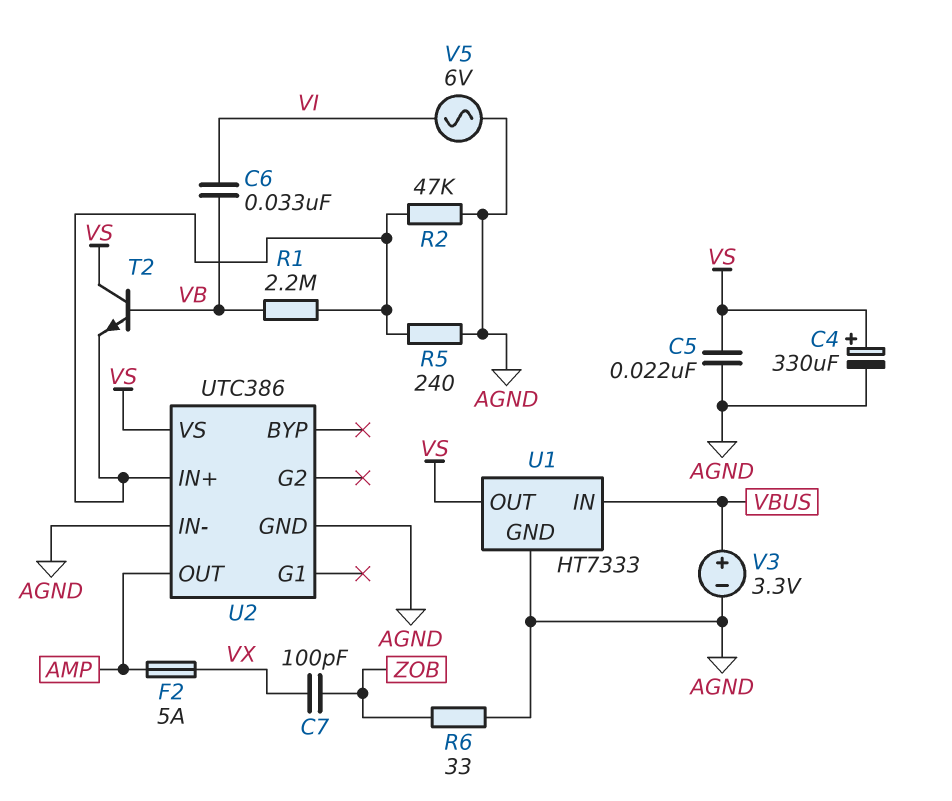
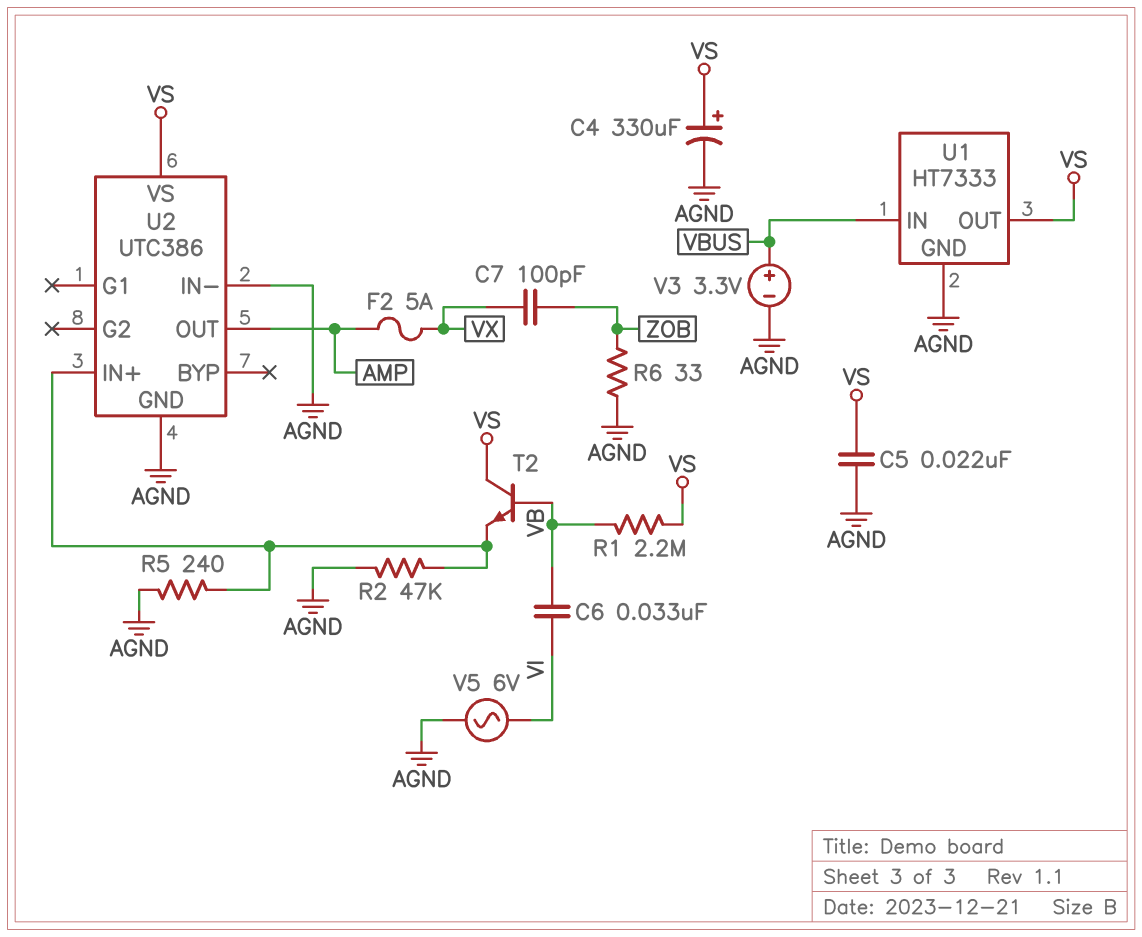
R1: 2.2M (U2/IN+, VB) -> 2.2M (VB, VS)

